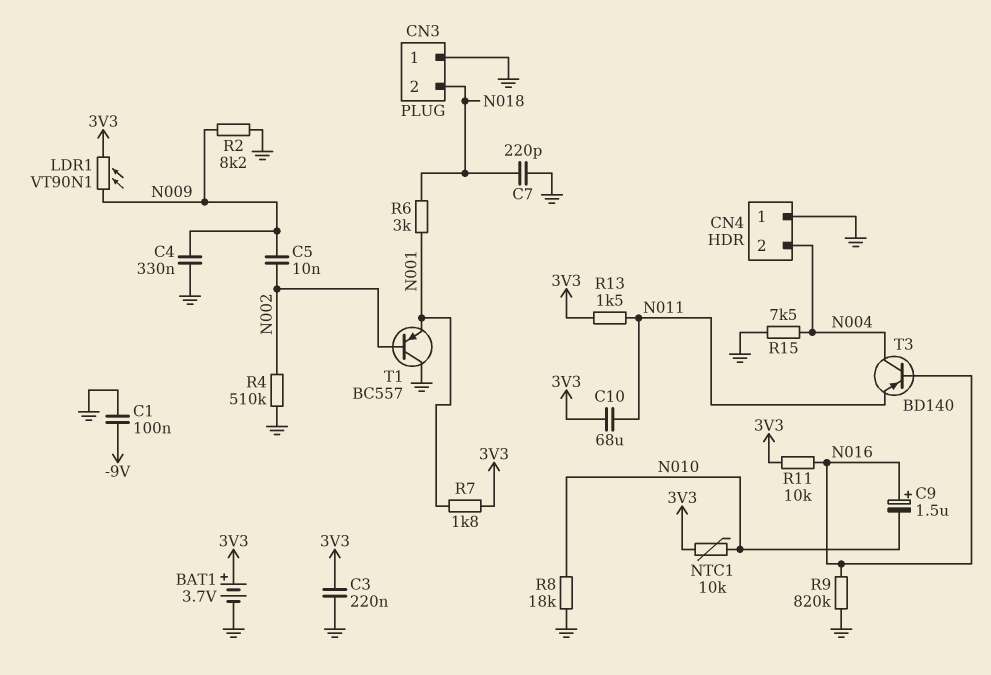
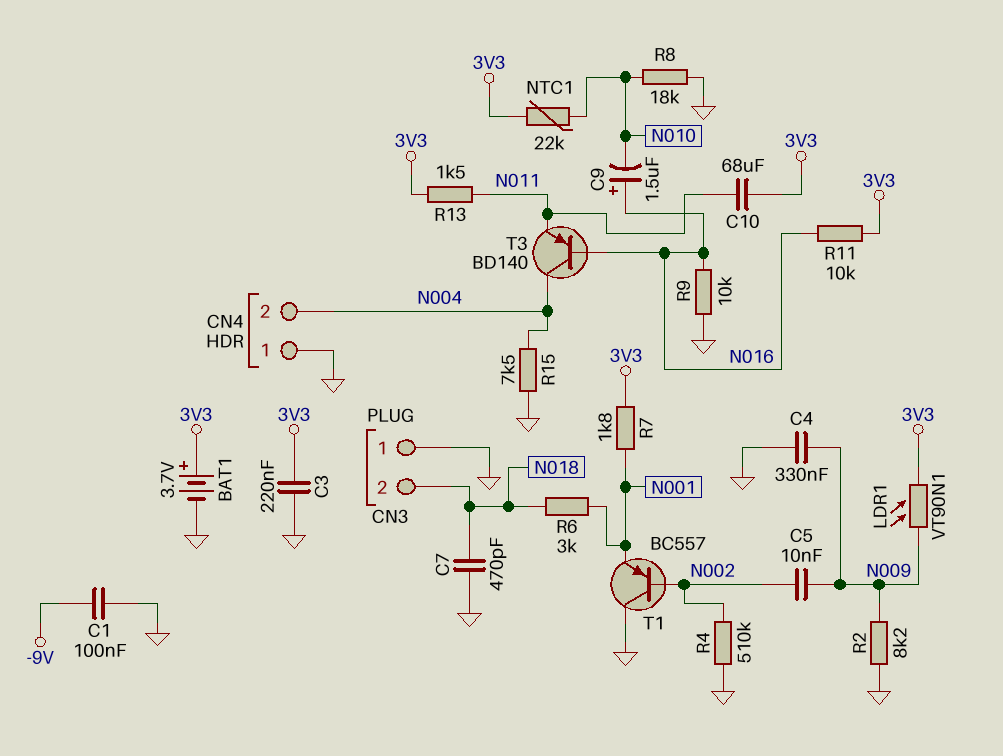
C7: 220pF (GND, N018) -> 470pF (GND, N018)
NTC1: 10k (3V3, N010) -> 22k (3V3, N010)
R9: 820k (GND, N016) -> 10k (GND, N016)

